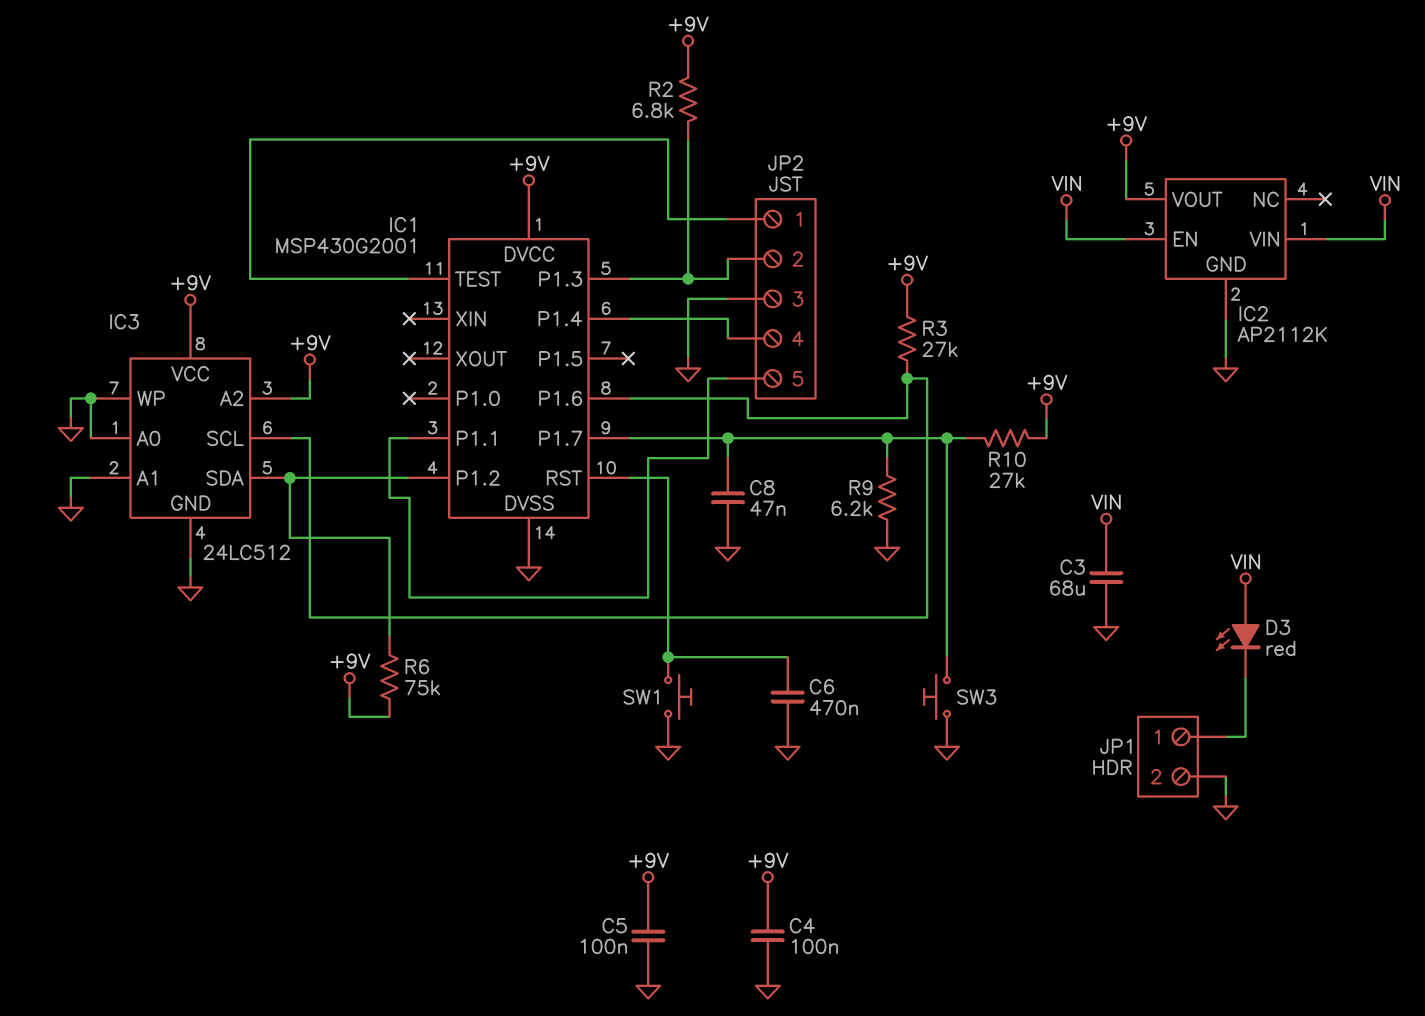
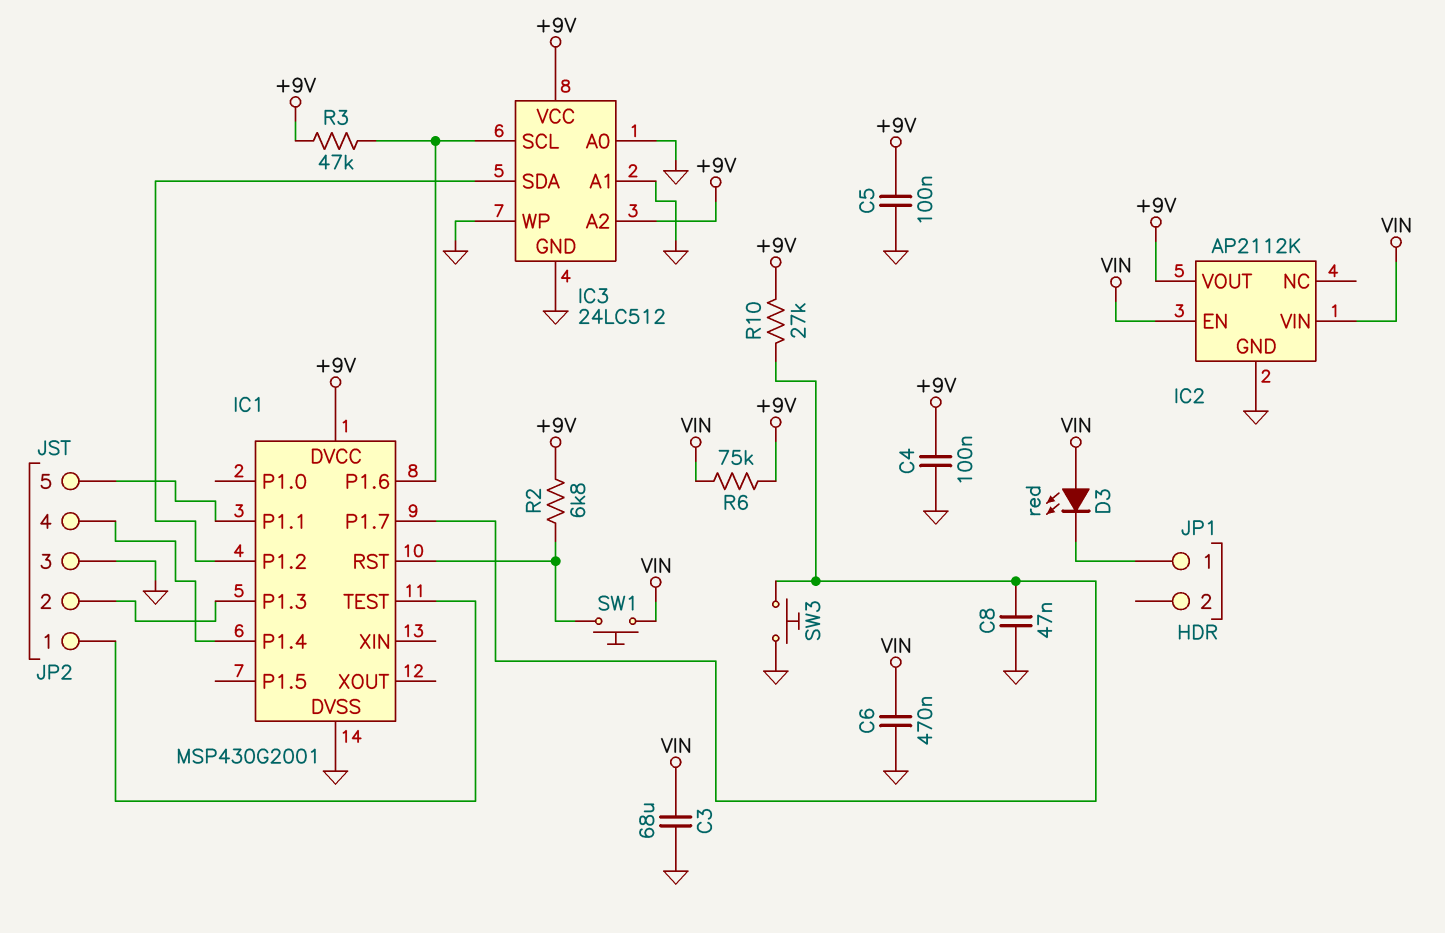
C6: 470nF (GND, IC1/RST) -> 470nF (GND, VIN)
JP1 pin 2: GND -> none
R2: 6.8k (+9V, IC1/P1.3) -> 6.8k (+9V, IC1/RST)
R3: 27k (+9V, IC1/P1.6) -> 47k (+9V, IC1/P1.6)
R6: 75k (+9V, IC1/P1.2) -> 75k (+9V, VIN)
R9: 6.2k (GND, IC1/P1.7) -> none
SW1: button (GND, IC1/RST) -> button (IC1/RST, VIN)

